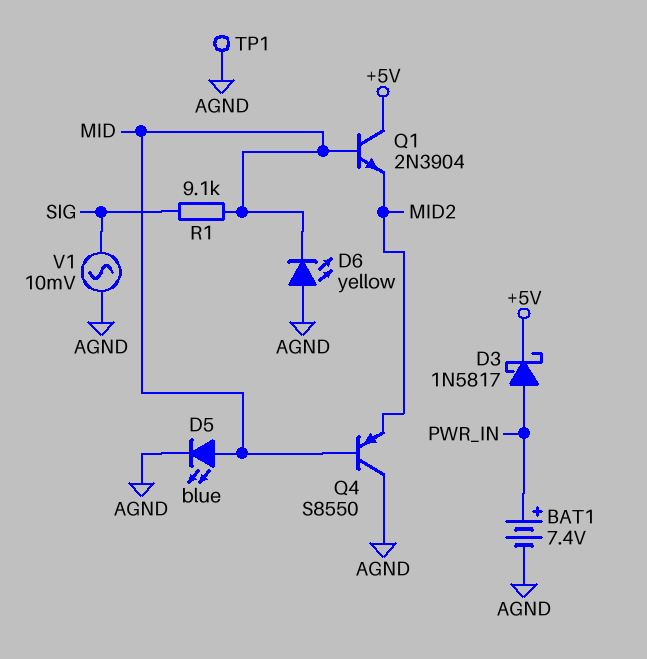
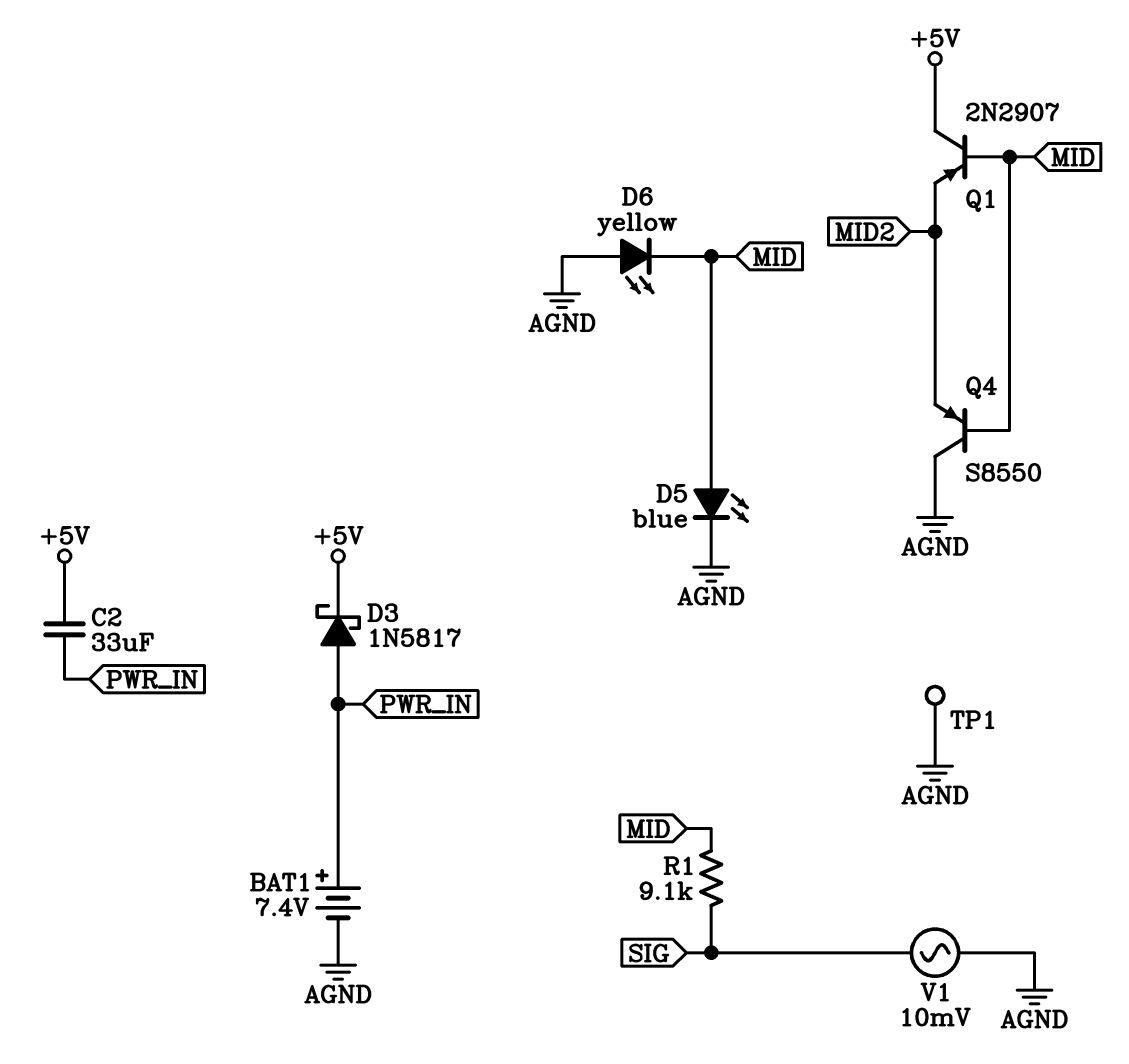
C2: none -> 33uF (+5V, PWR_IN)
Q1: NPN 2N3904 (B MID, C +5V, E MID2) -> PNP 2N2907 (B MID, C +5V, E MID2)

